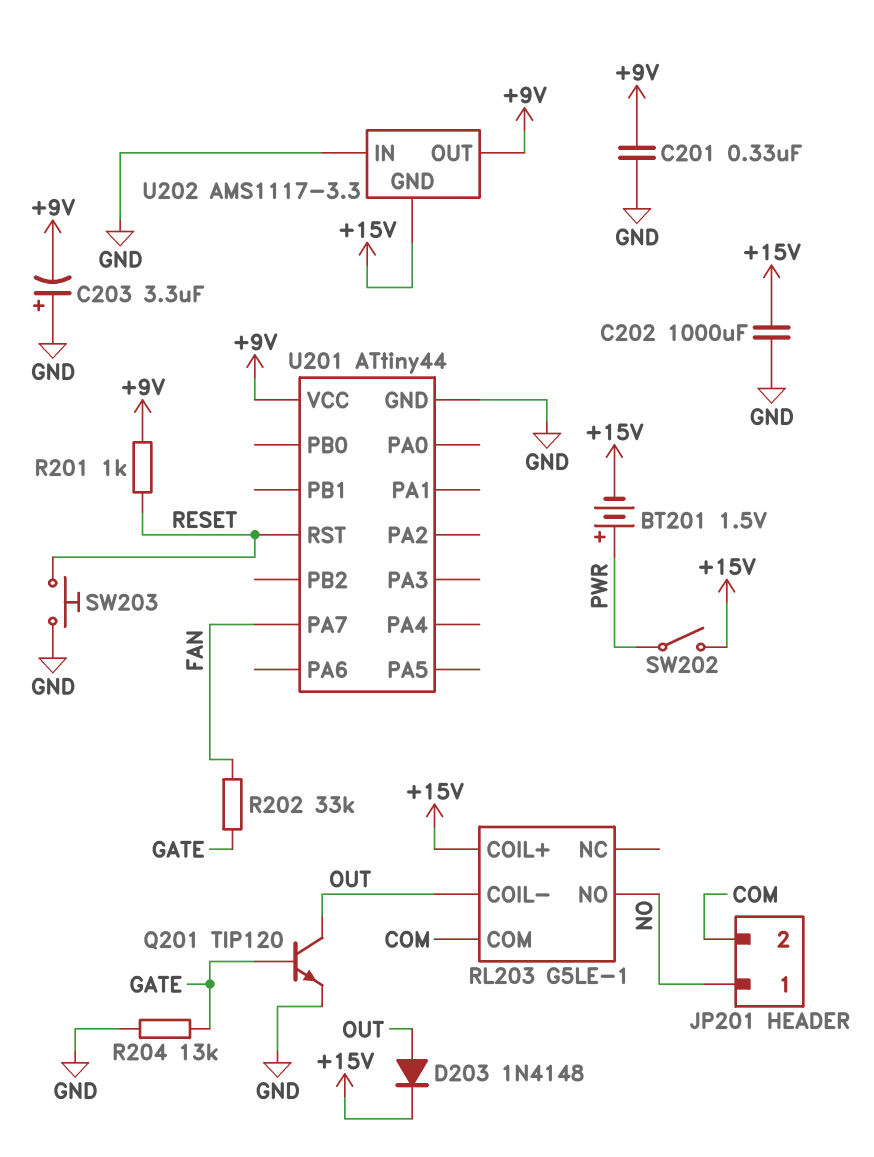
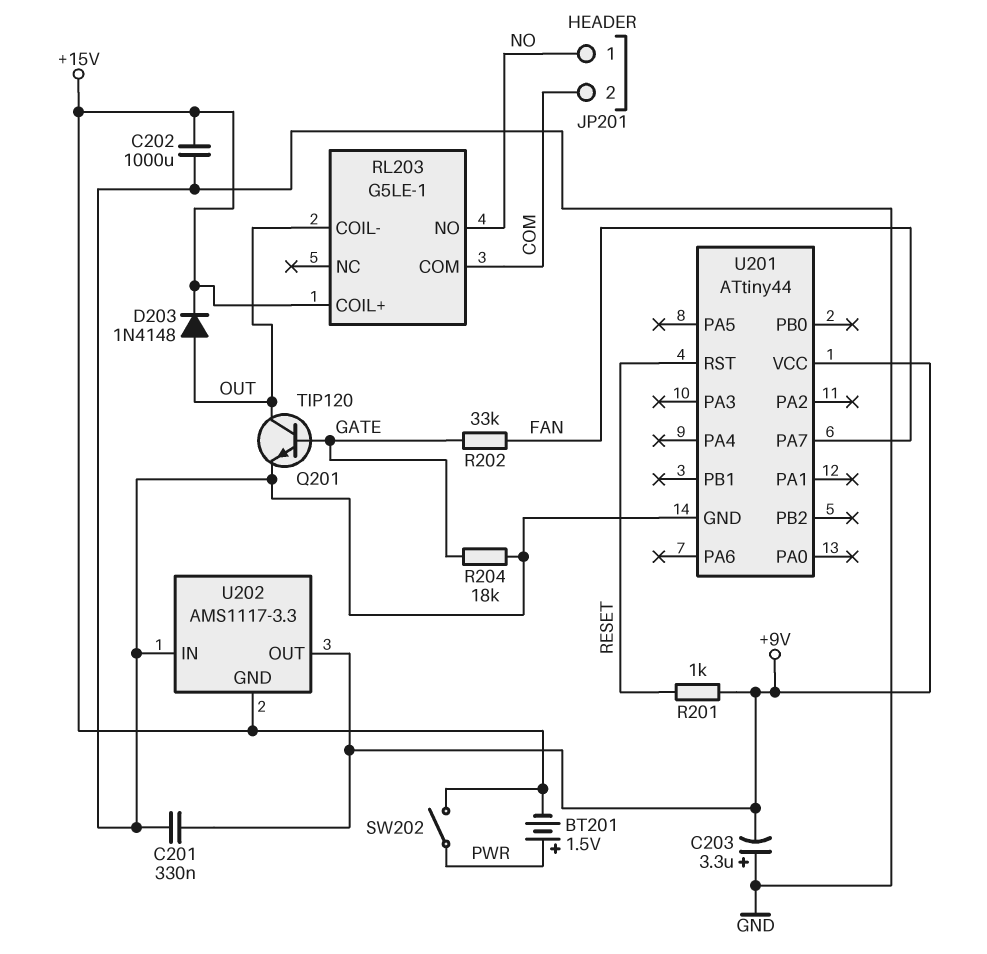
R204: 13k (GATE, GND) -> 18k (GATE, GND)
SW203: button (GND, RESET) -> none

